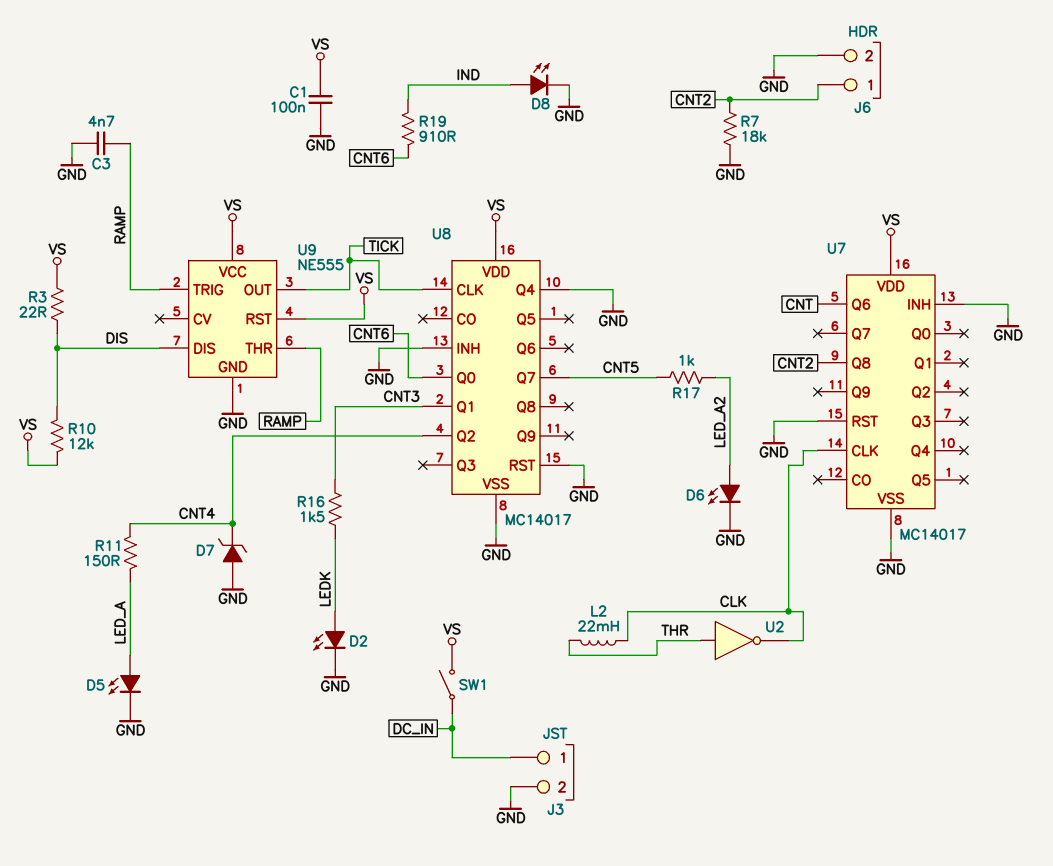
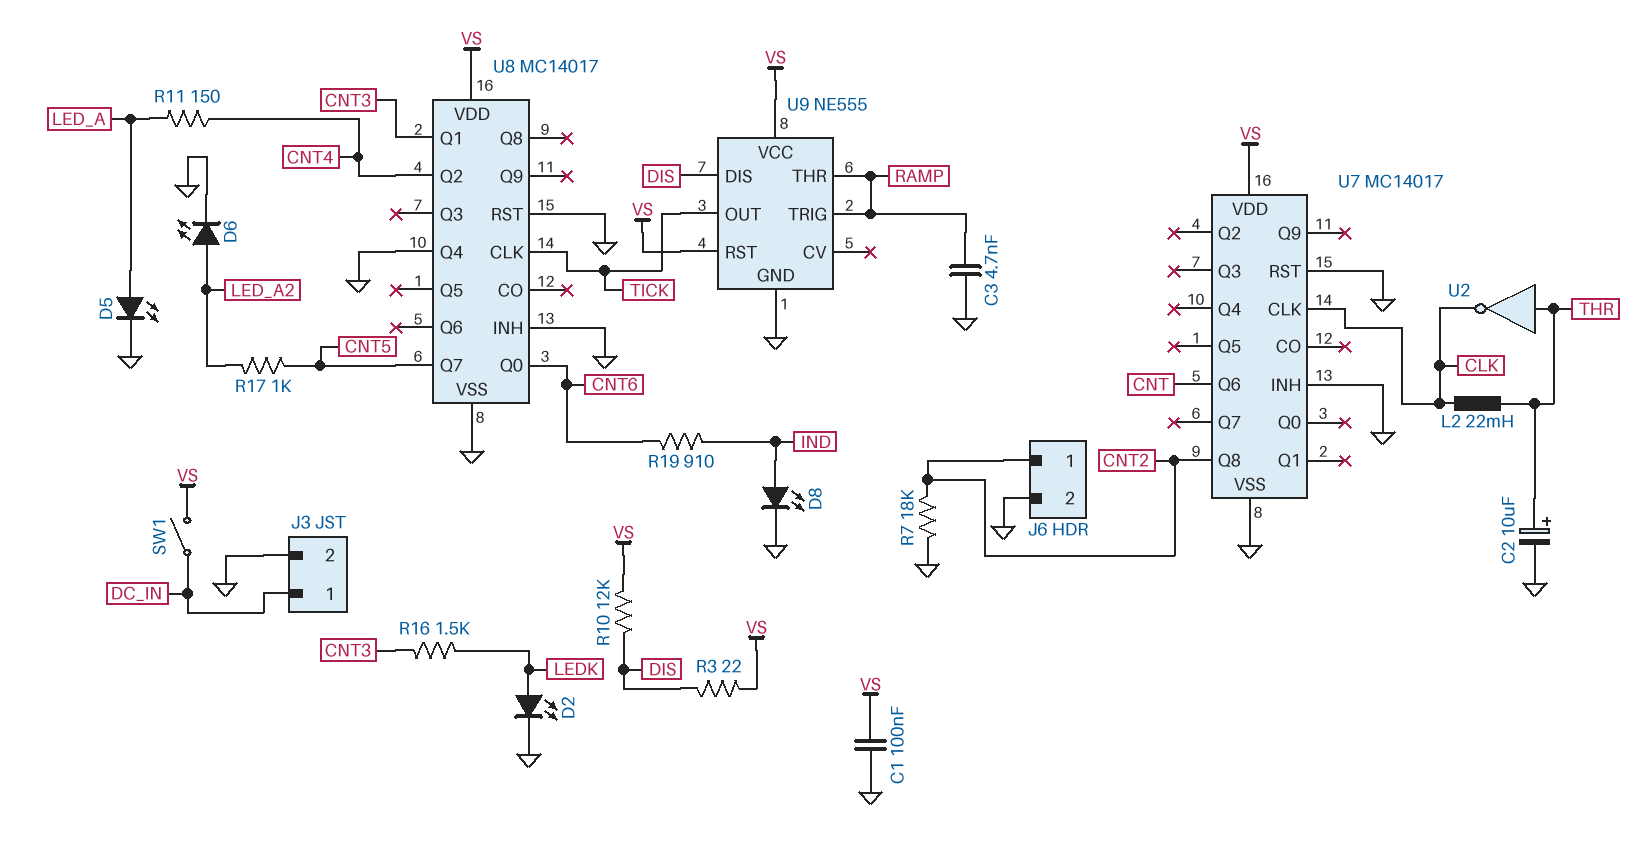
C2: none -> 10uF (plus THR, minus GND)
D7: zener (A GND, K CNT4) -> none

